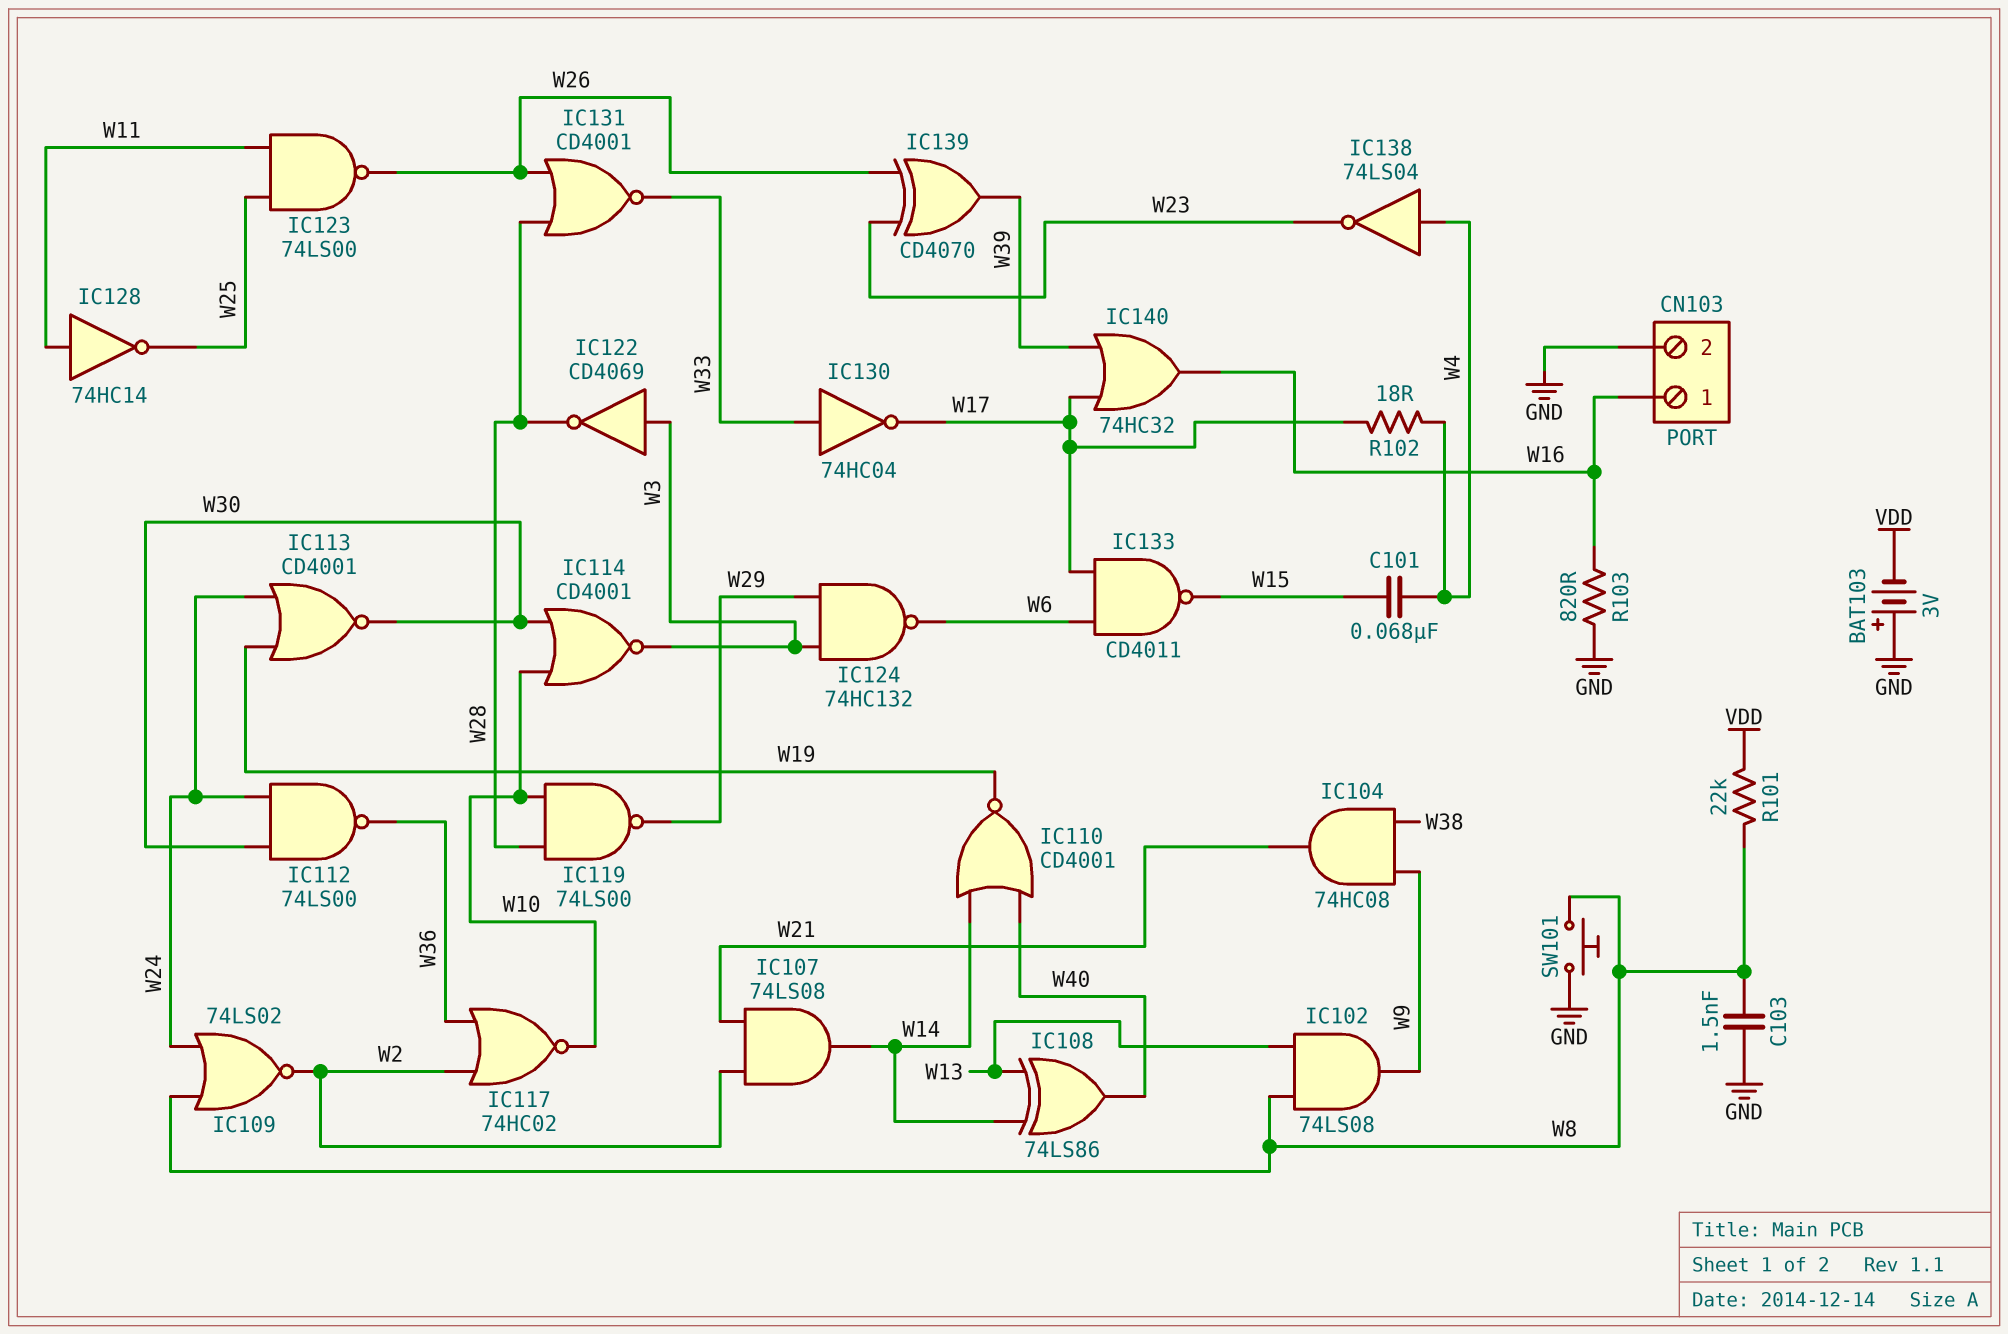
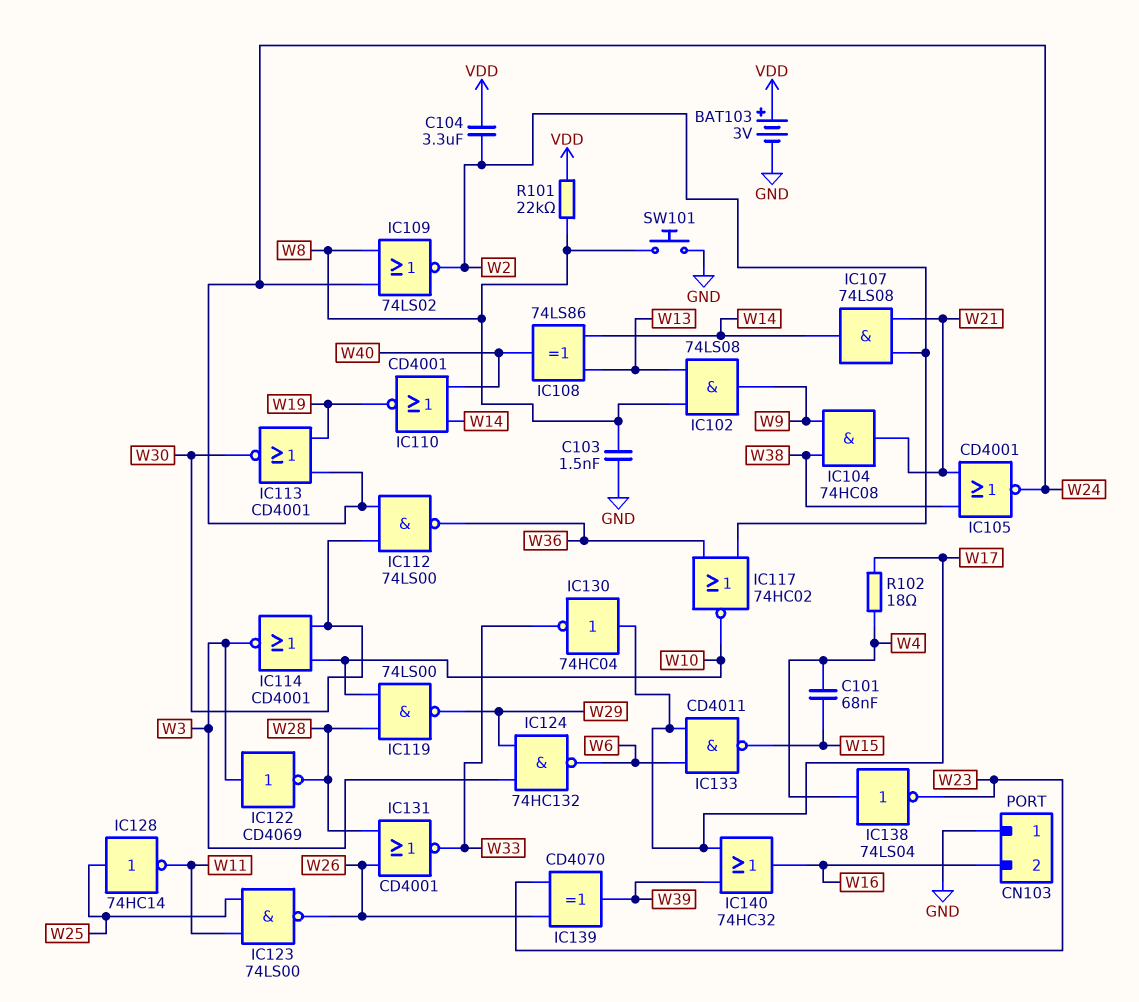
BAT103: 3V (plus GND, minus VDD) -> 3V (plus VDD, minus GND)
C104: none -> 3.3uF (VDD, W2)
CN103 pin 1: W16 -> GND
CN103 pin 2: GND -> W16
IC105: none -> NOR CD4001 (in W21, in W38, out W24)
IC128: NOT 74HC14 (in W11, out W25) -> NOT 74HC14 (in W25, out W11)
IC130: NOT 74HC04 (in W33, out W17) -> NOT 74HC04 (in W17, out W33)
R103: 820 (GND, W16) -> none

